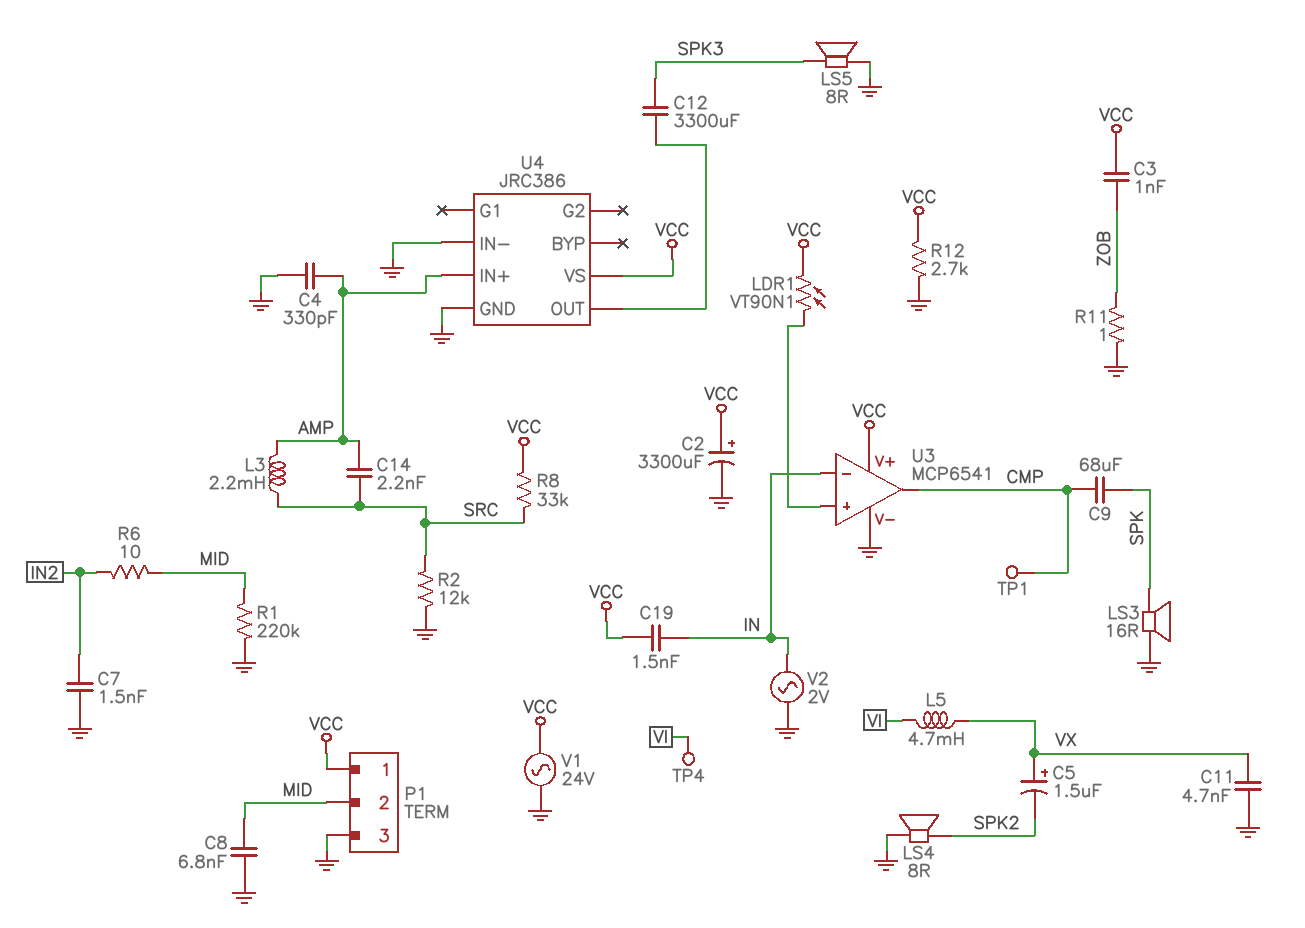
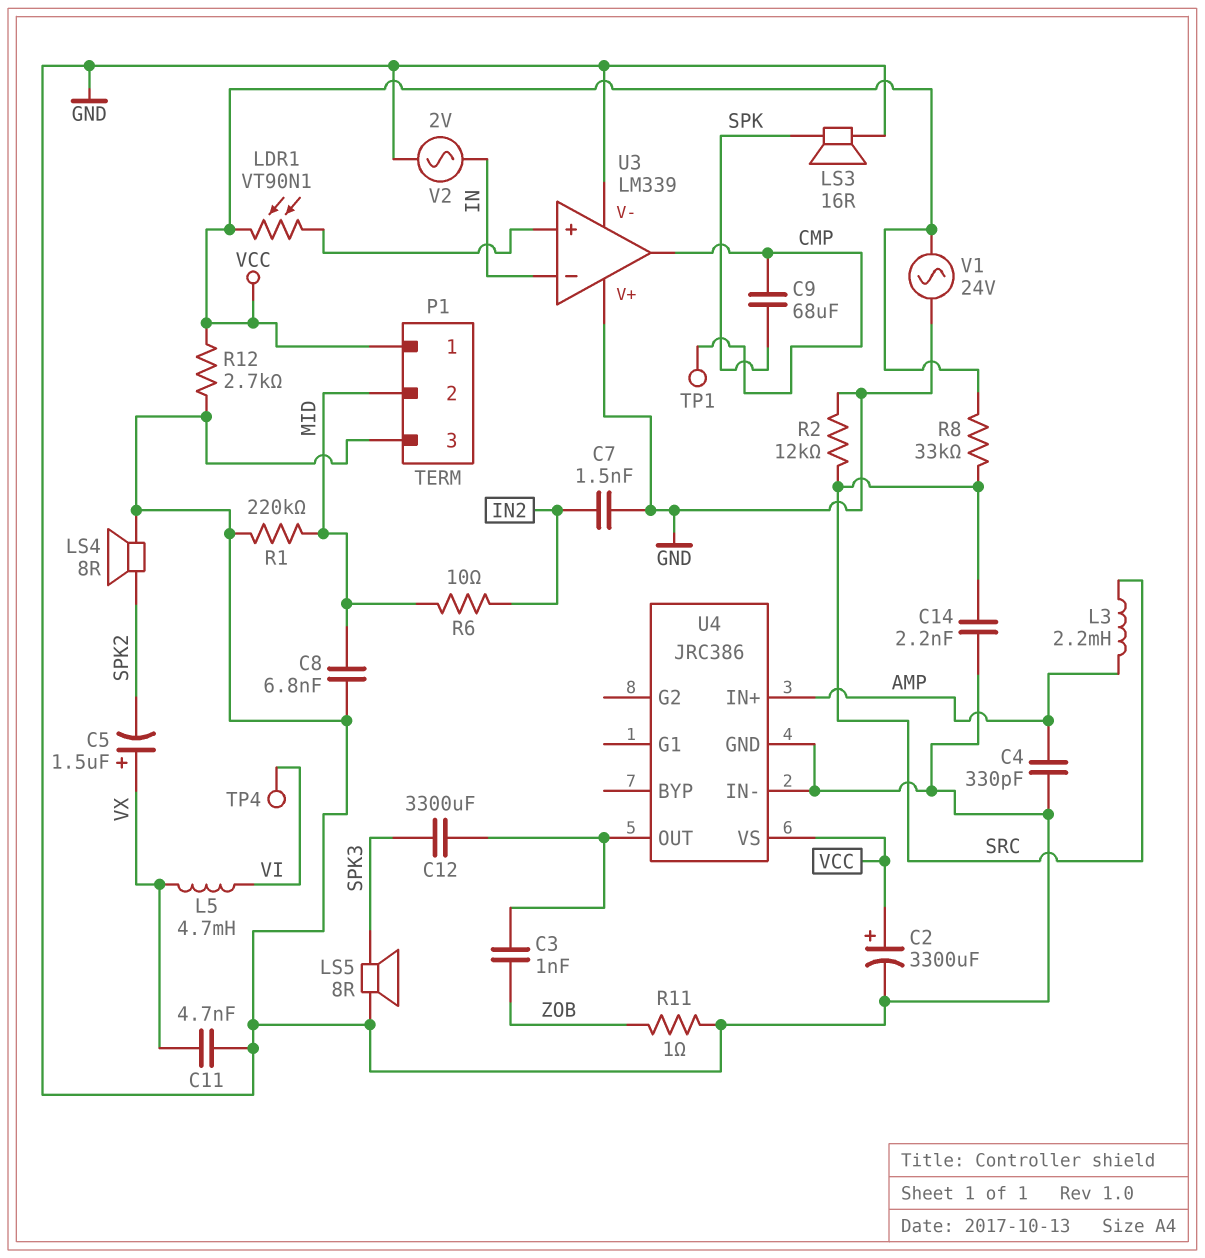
C3: 1nF (VCC, ZOB) -> 1nF (U4/OUT, ZOB)
C14: 2.2nF (AMP, SRC) -> 2.2nF (GND, SRC)
C19: 1.5nF (IN, VCC) -> none
U3: MCP6541 -> LM339
U3 pin V+: VCC -> GND

